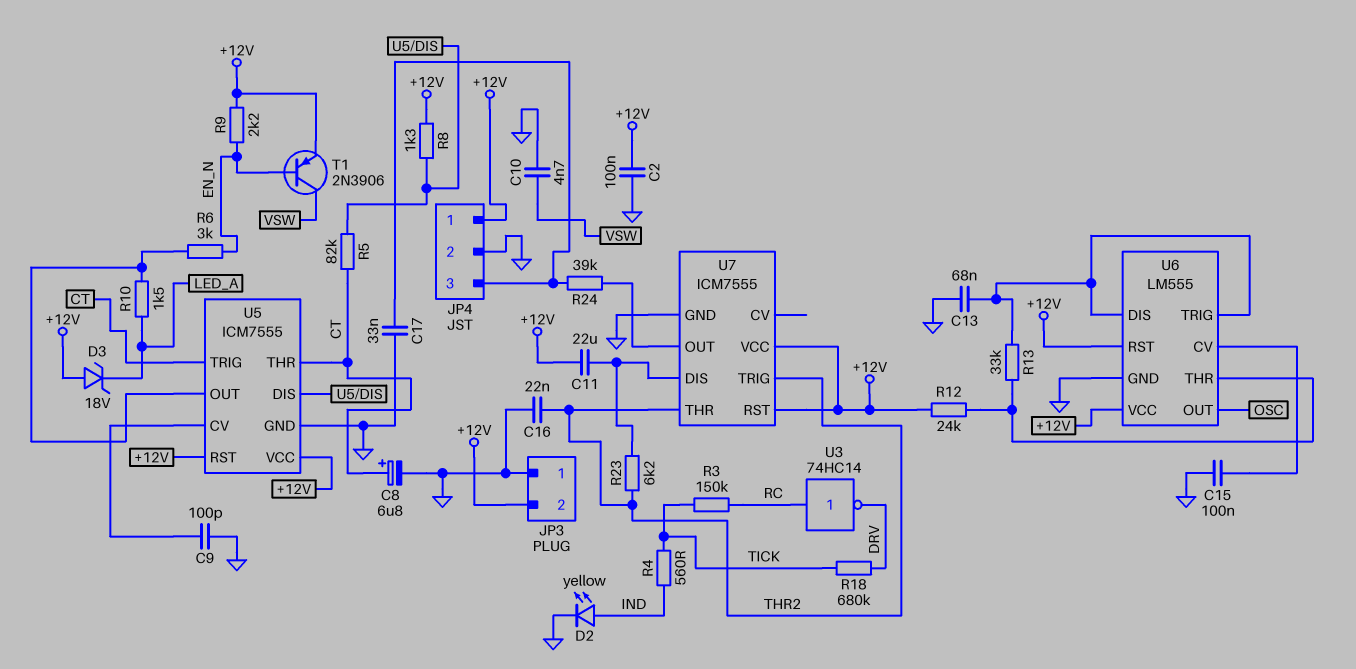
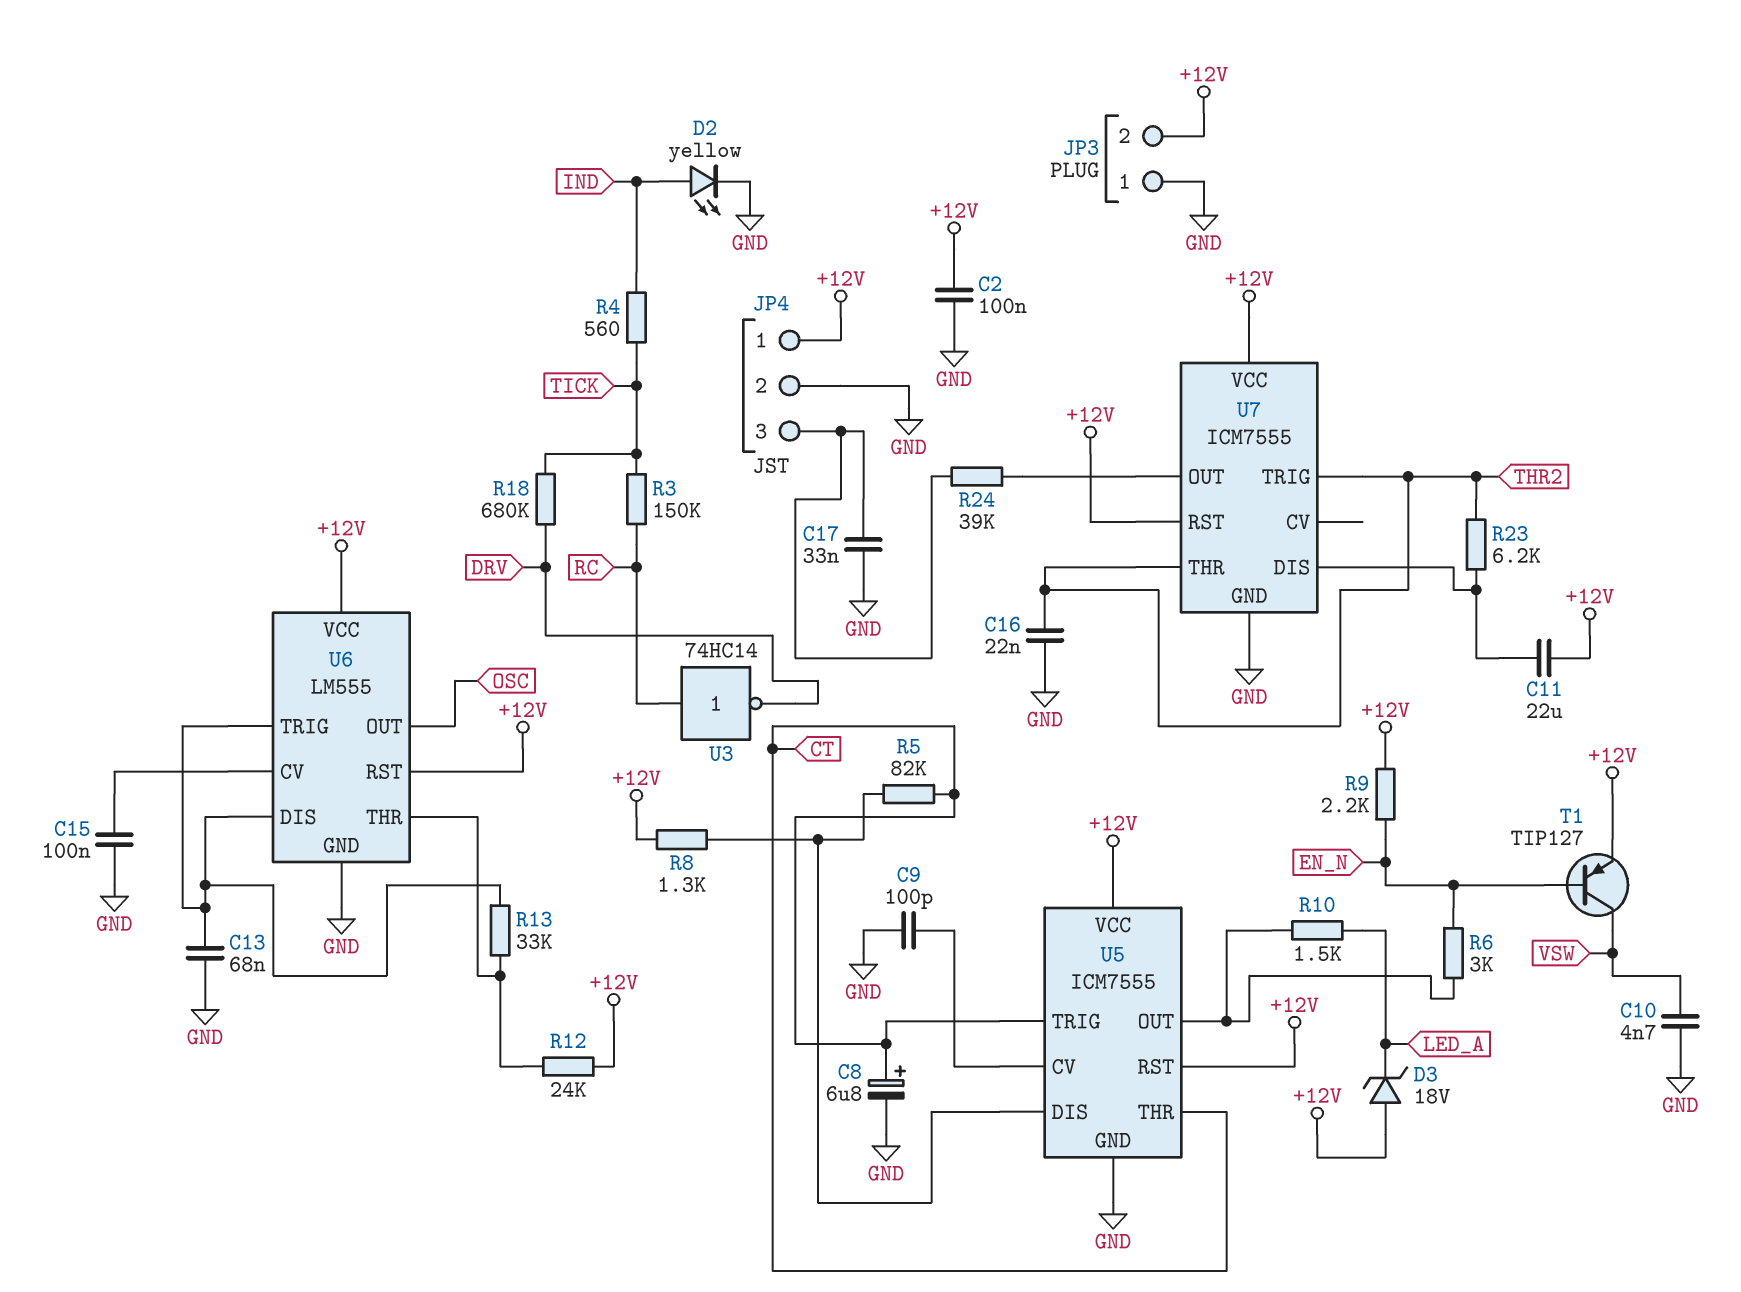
T1: PNP 2N3906 (B EN_N, C VSW, E +12V) -> PNP TIP127 (B EN_N, C VSW, E +12V)

